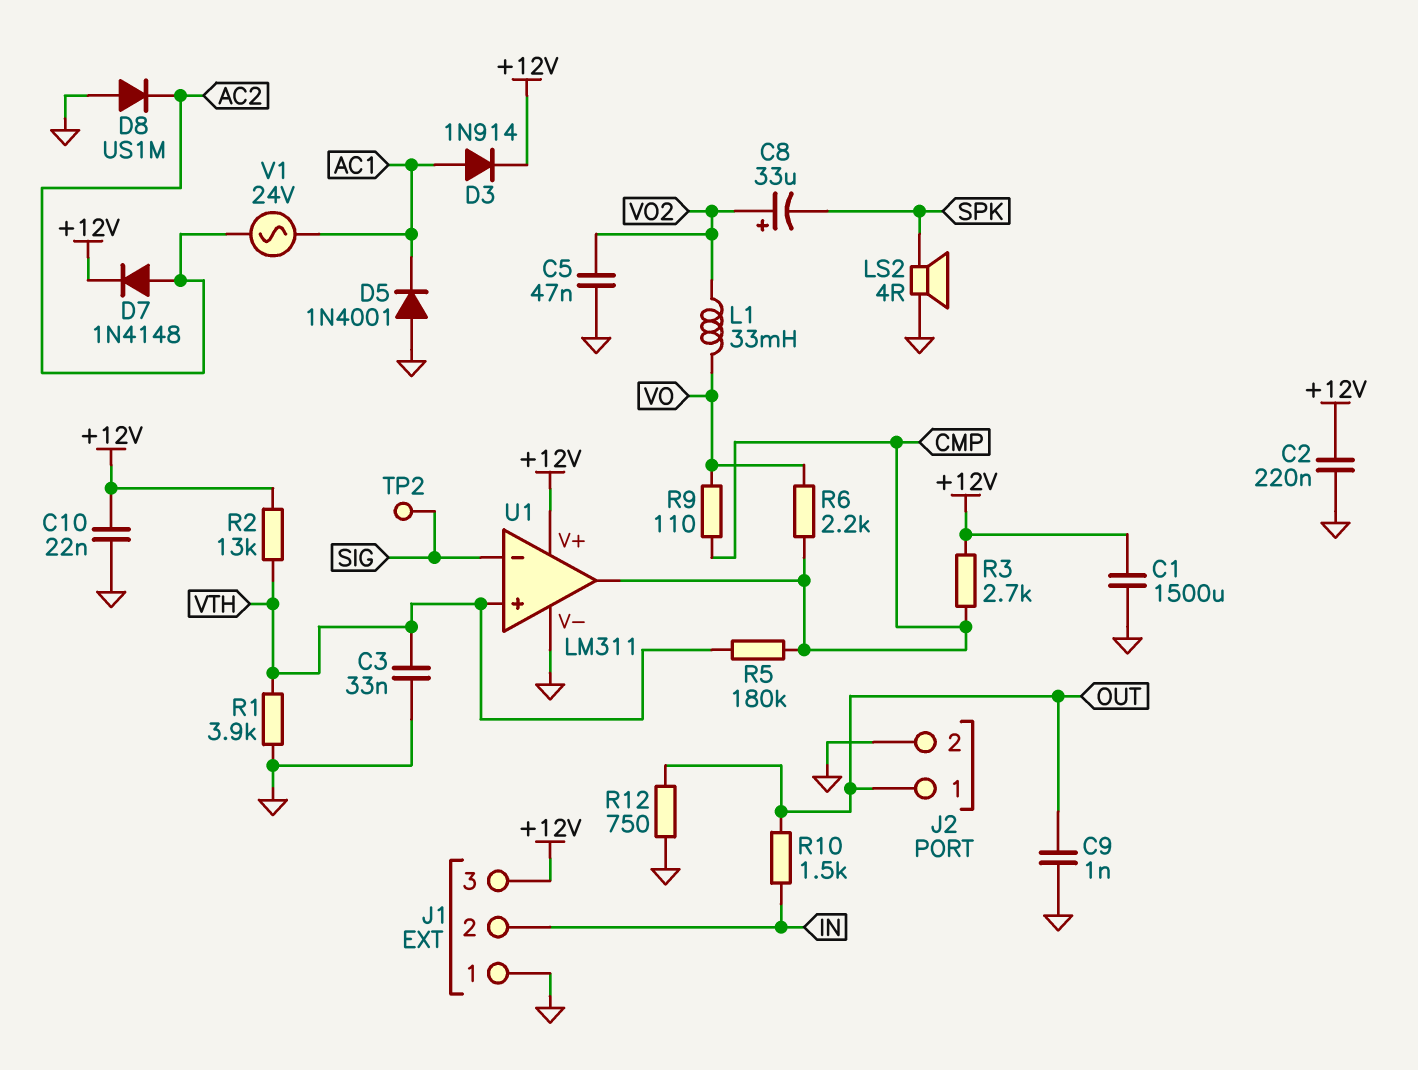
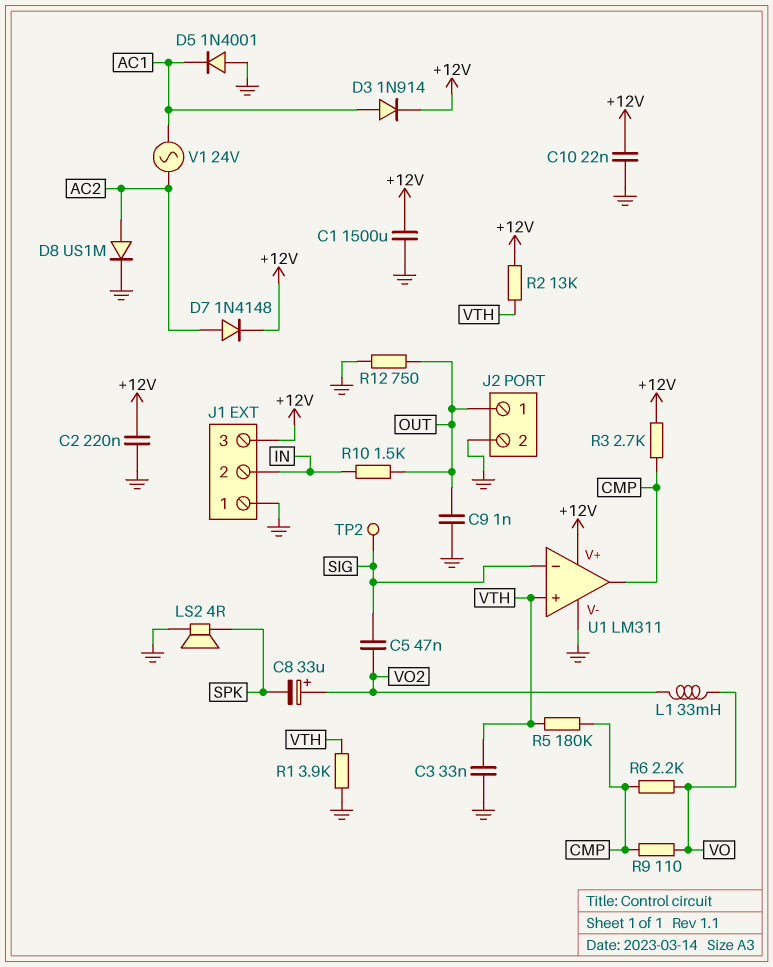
C5: 47nF (GND, VO2) -> 47nF (SIG, VO2)
D8: diode US1M (A GND, K AC2) -> diode US1M (A AC2, K GND)

